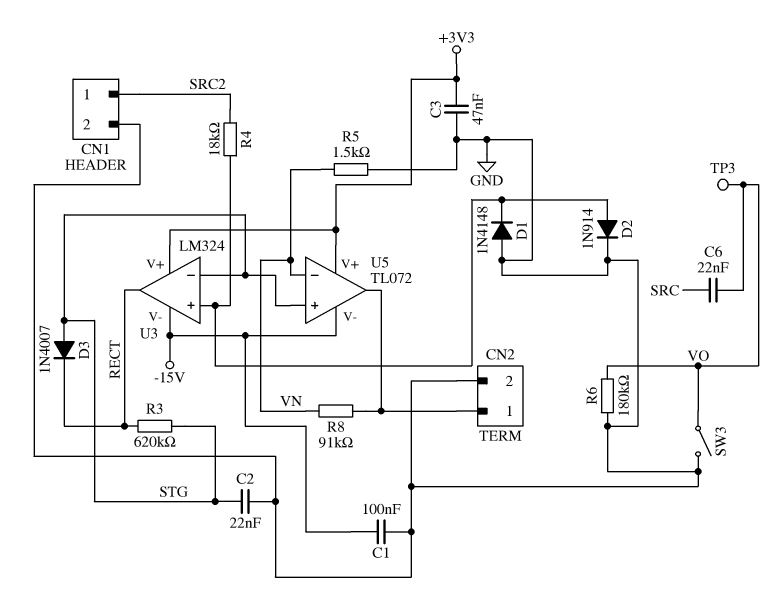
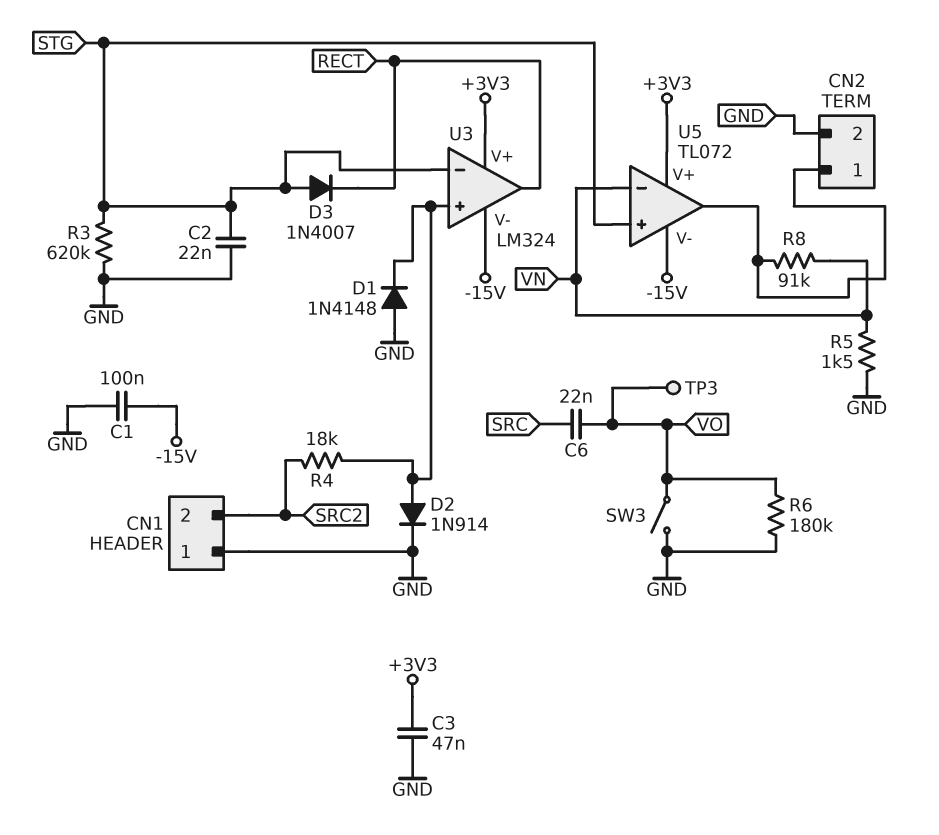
CN1 pin 1: SRC2 -> GND
CN1 pin 2: GND -> SRC2
R3: 620k (RECT, STG) -> 620k (GND, STG)

